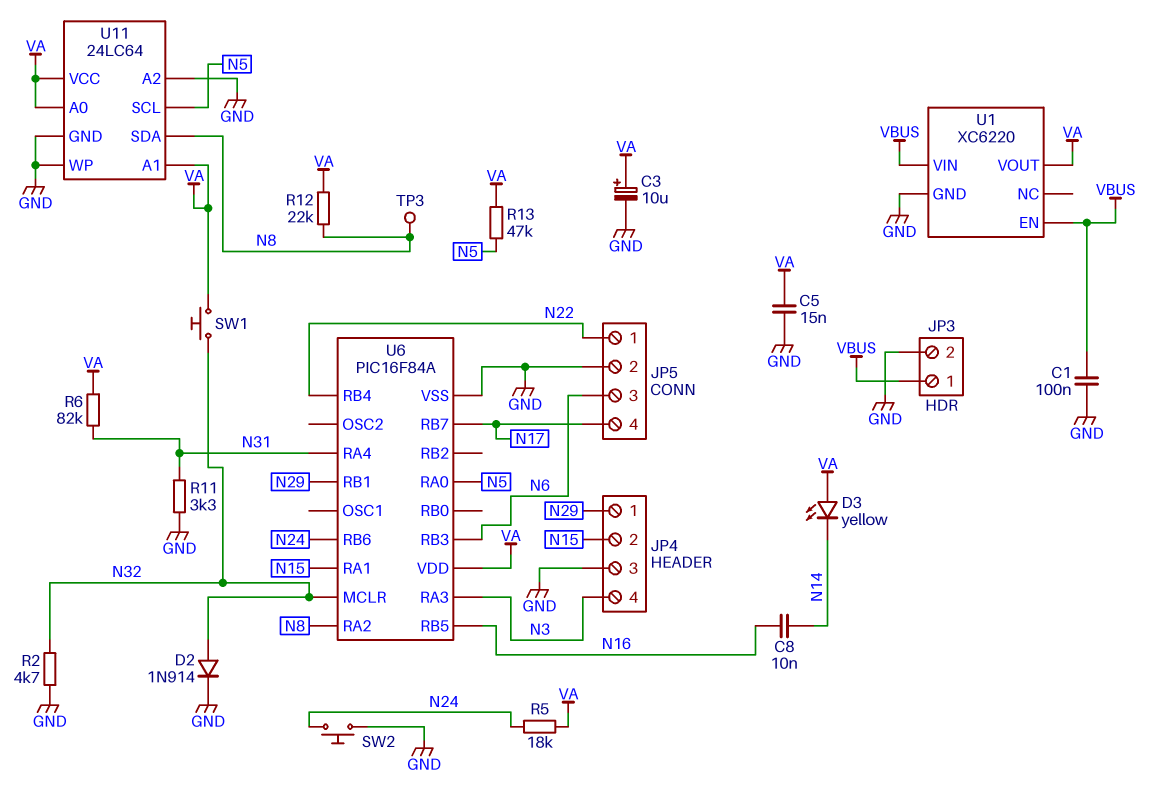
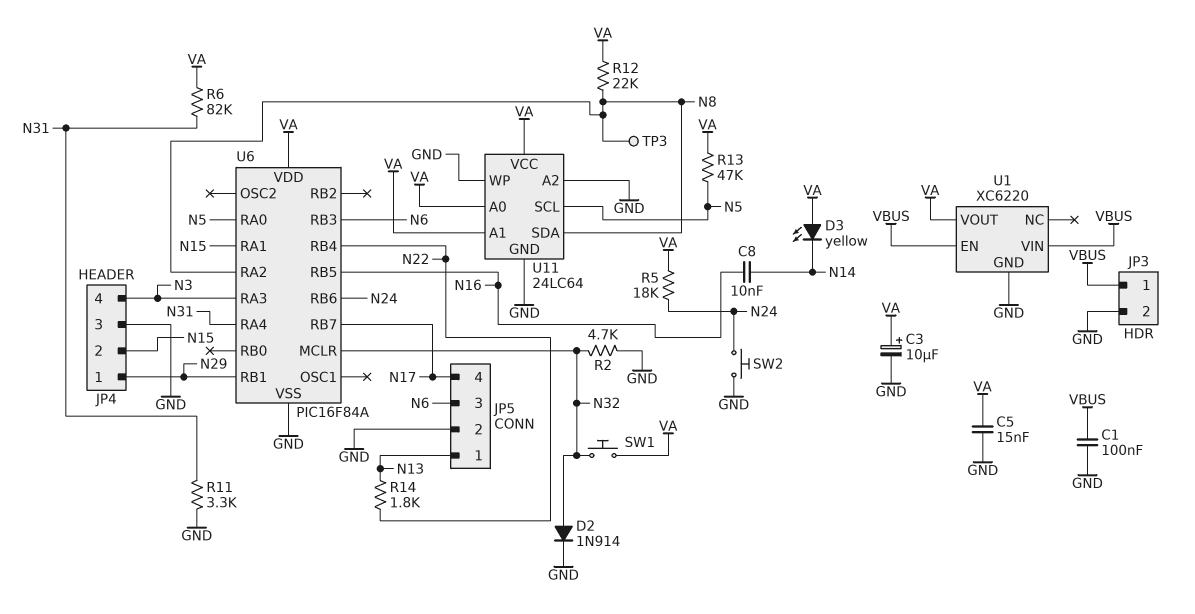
JP5 pin 1: N22 -> N13
R14: none -> 1.8k (N13, N22)

